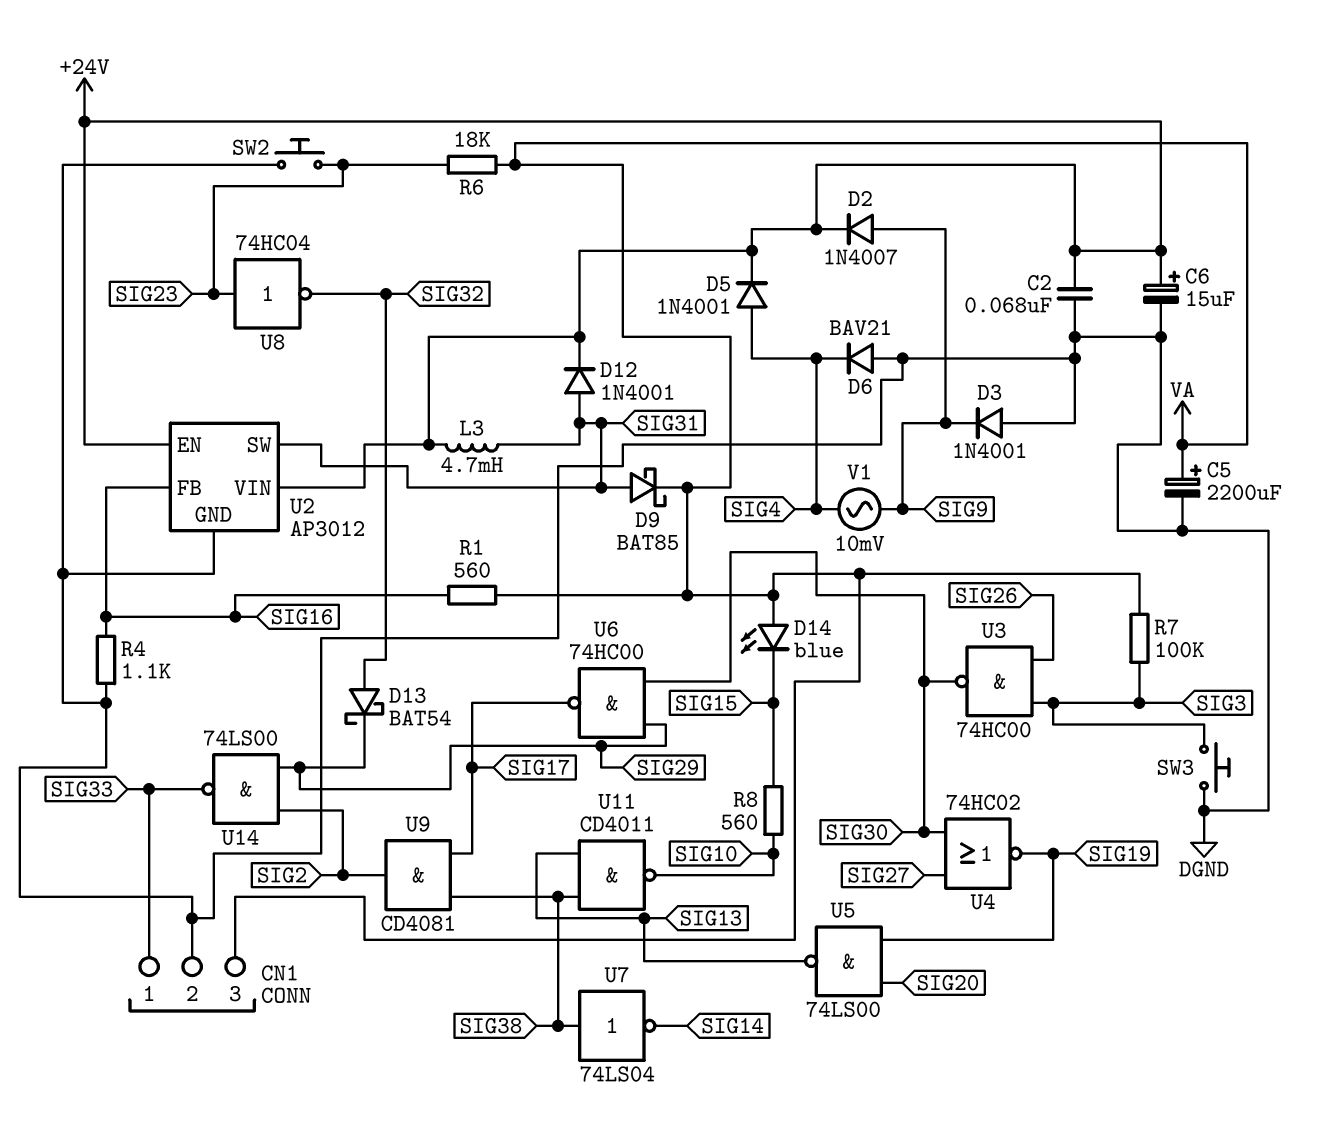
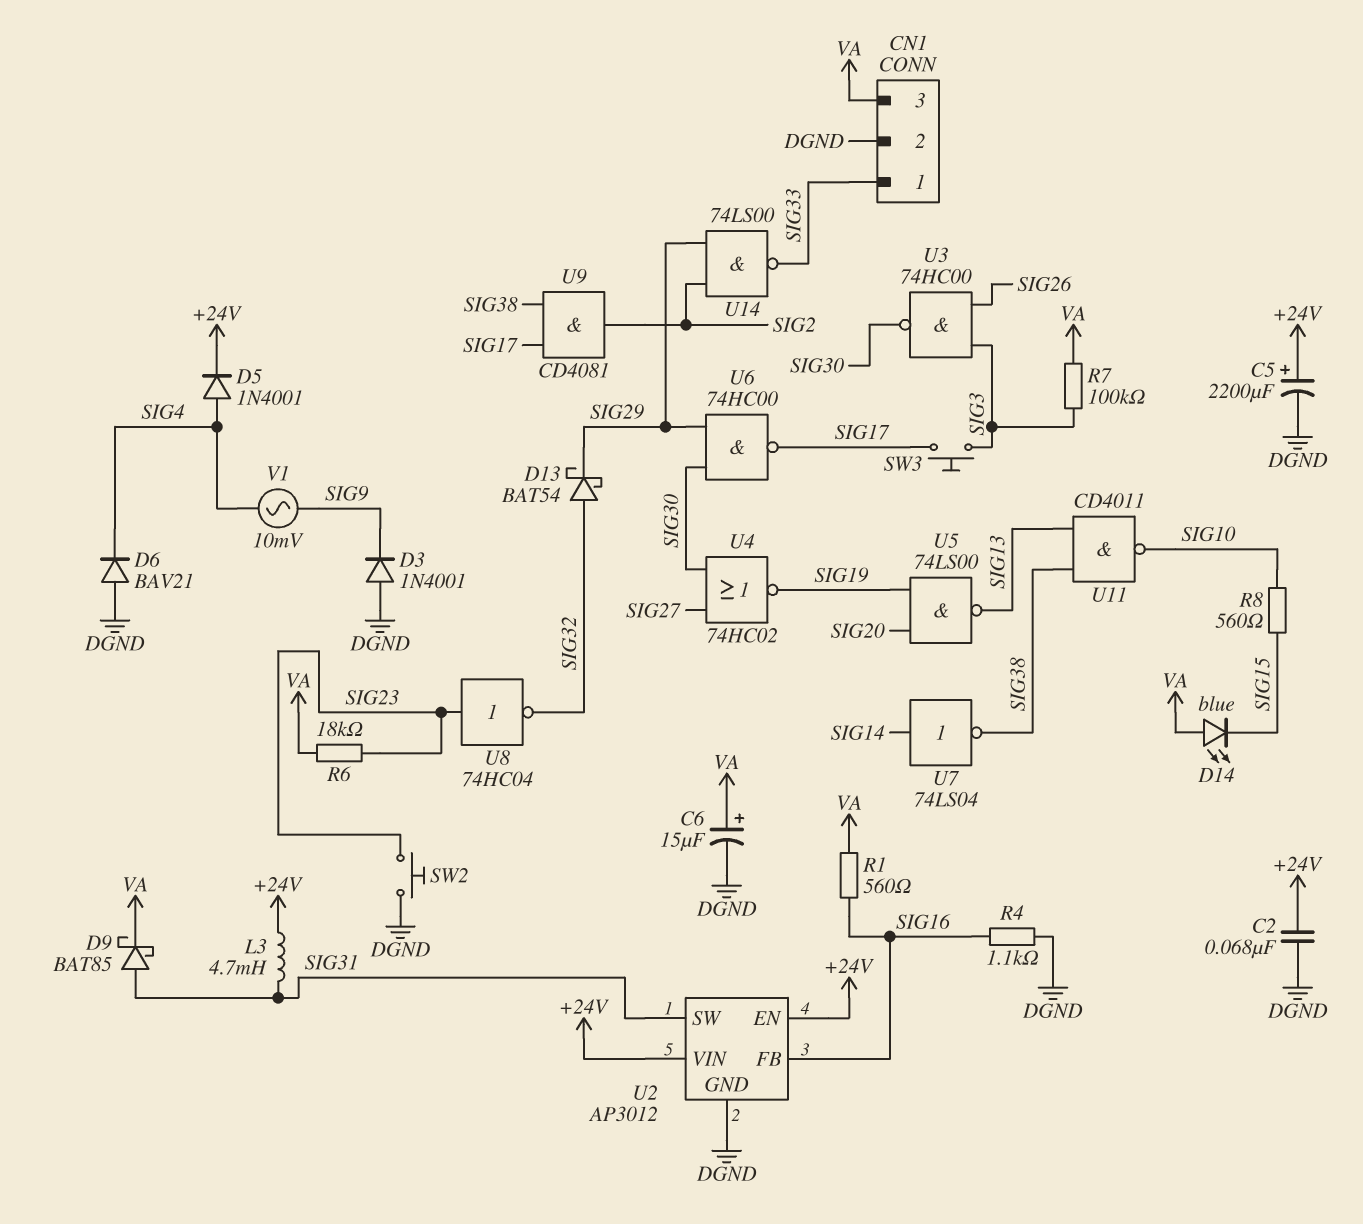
C5: 2200uF (plus VA, minus DGND) -> 2200uF (plus +24V, minus DGND)
C6: 15uF (plus +24V, minus DGND) -> 15uF (plus VA, minus DGND)
D2: diode 1N4007 (A SIG9, K +24V) -> none
D12: diode 1N4001 (A SIG31, K +24V) -> none
SW3: button (DGND, SIG3) -> button (SIG3, SIG17)
U7: NOT 74LS04 (in SIG38, out SIG14) -> NOT 74LS04 (in SIG14, out SIG38)

